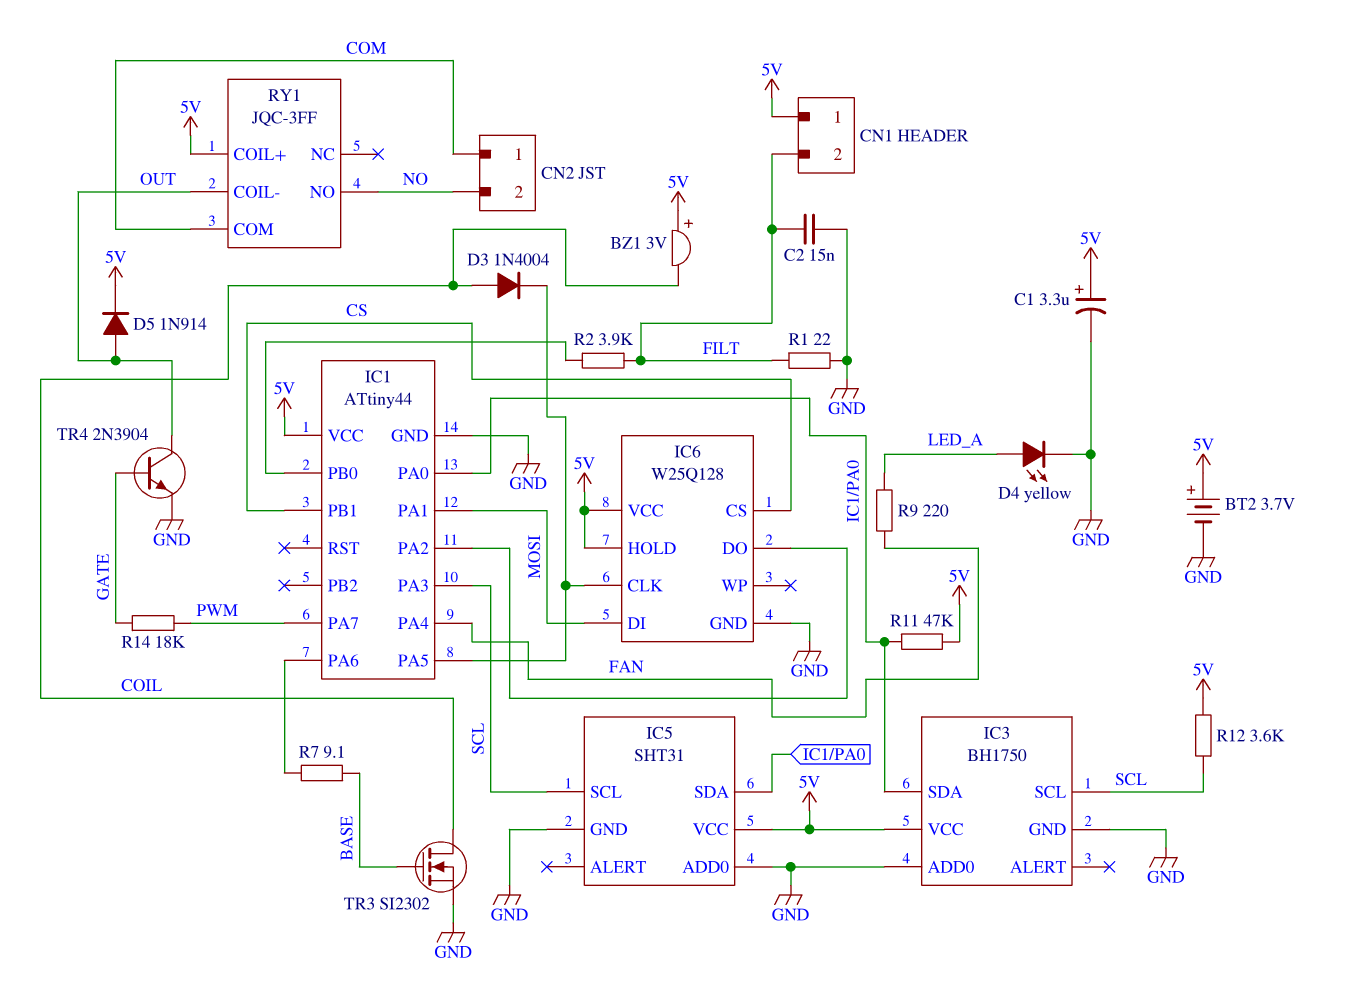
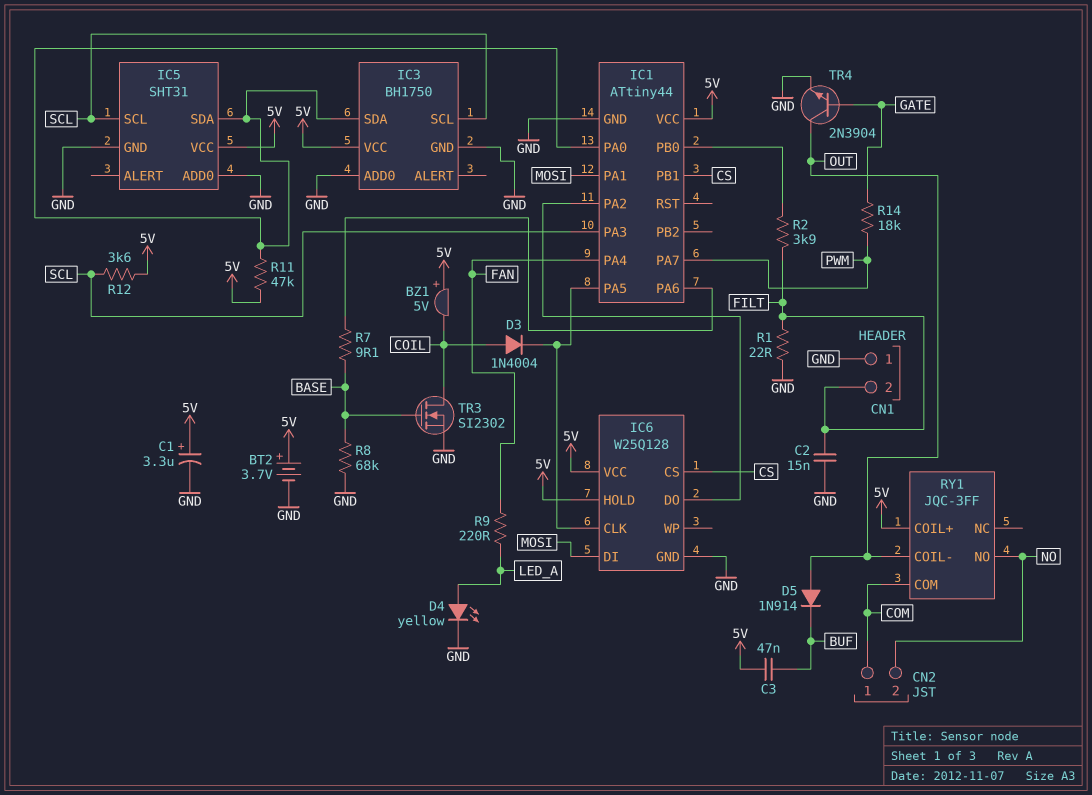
BZ1: buzzer 3V (plus 5V, minus COIL) -> buzzer 5V (plus 5V, minus COIL)
C3: none -> 47nF (5V, BUF)
CN1 pin 1: 5V -> GND
D5: diode 1N914 (A OUT, K 5V) -> diode 1N914 (A OUT, K BUF)
R8: none -> 68k (BASE, GND)

